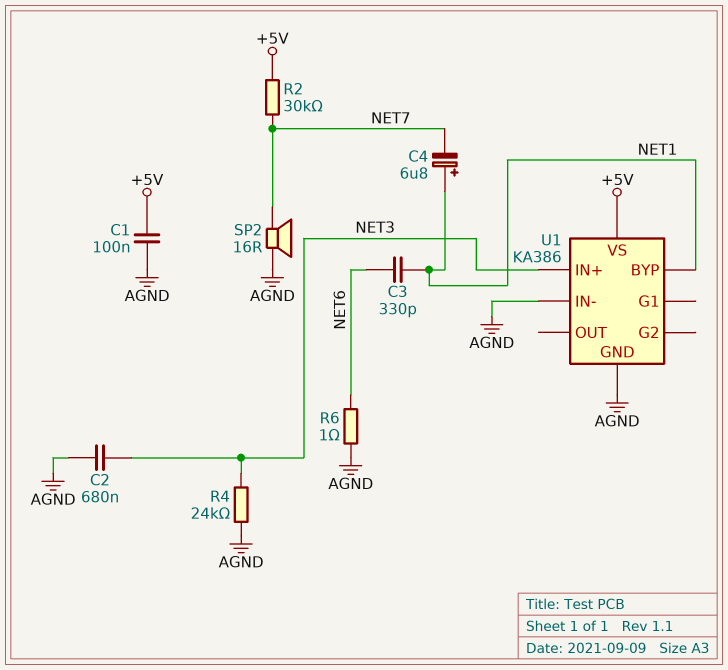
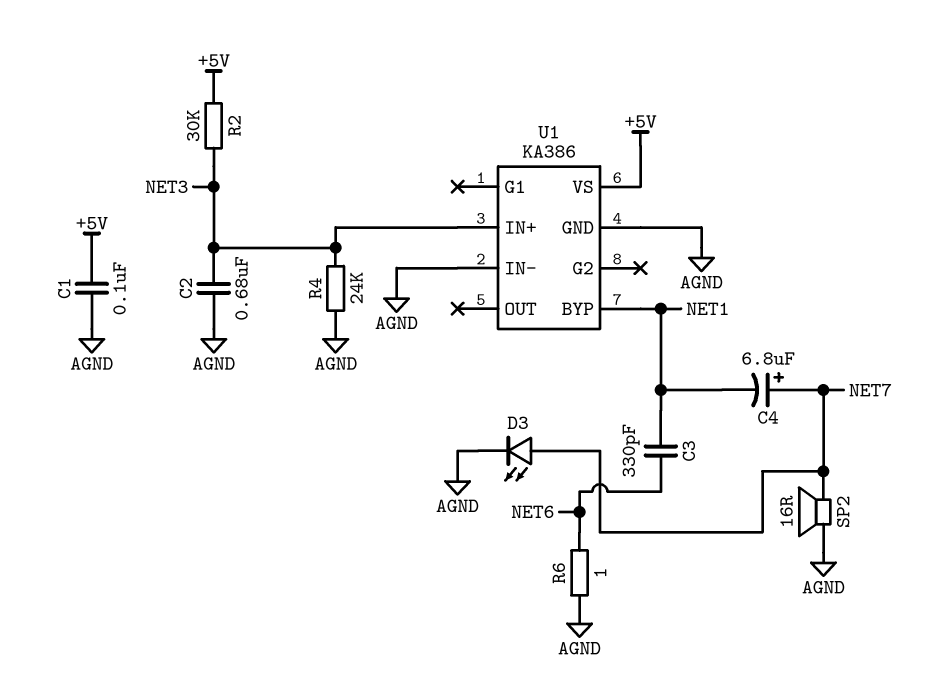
C4: 6.8uF (plus NET1, minus NET7) -> 6.8uF (plus NET7, minus NET1)
D3: none -> LED (A NET7, K AGND)
R2: 30k (+5V, NET7) -> 30k (+5V, NET3)

